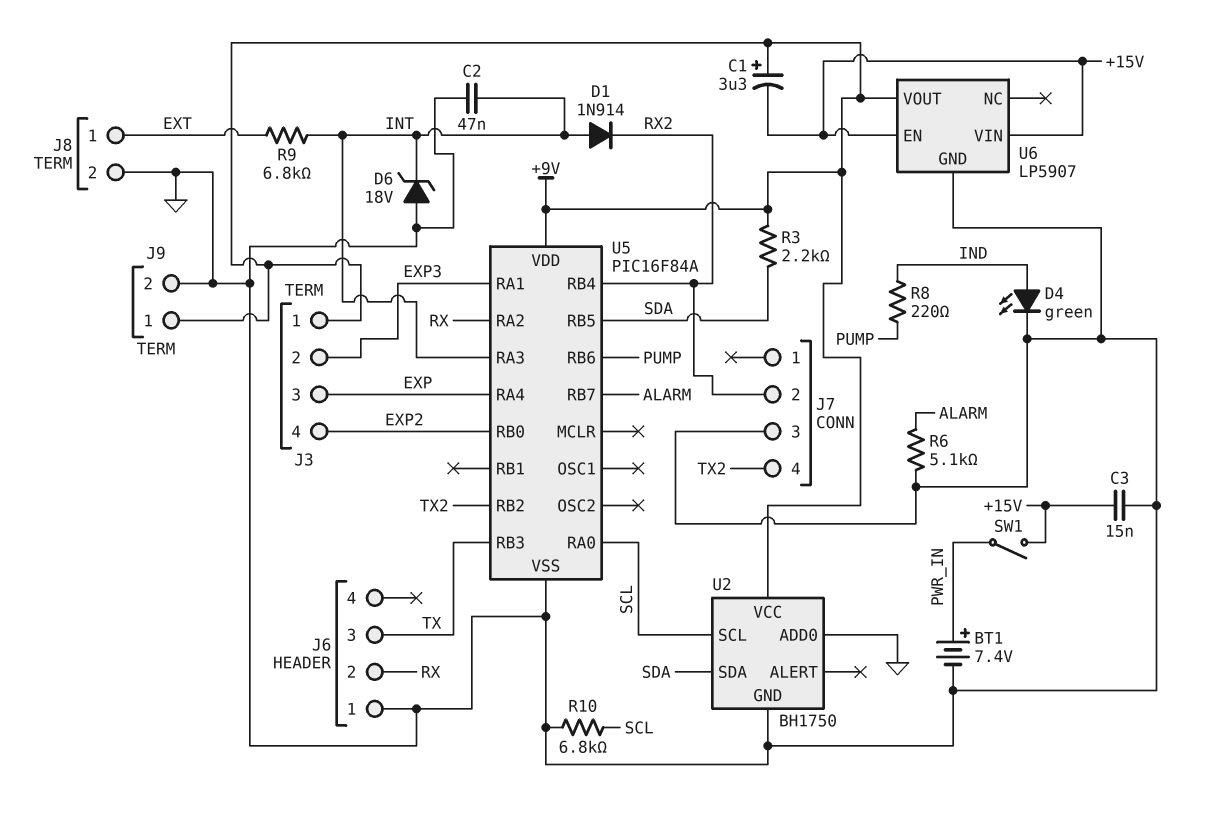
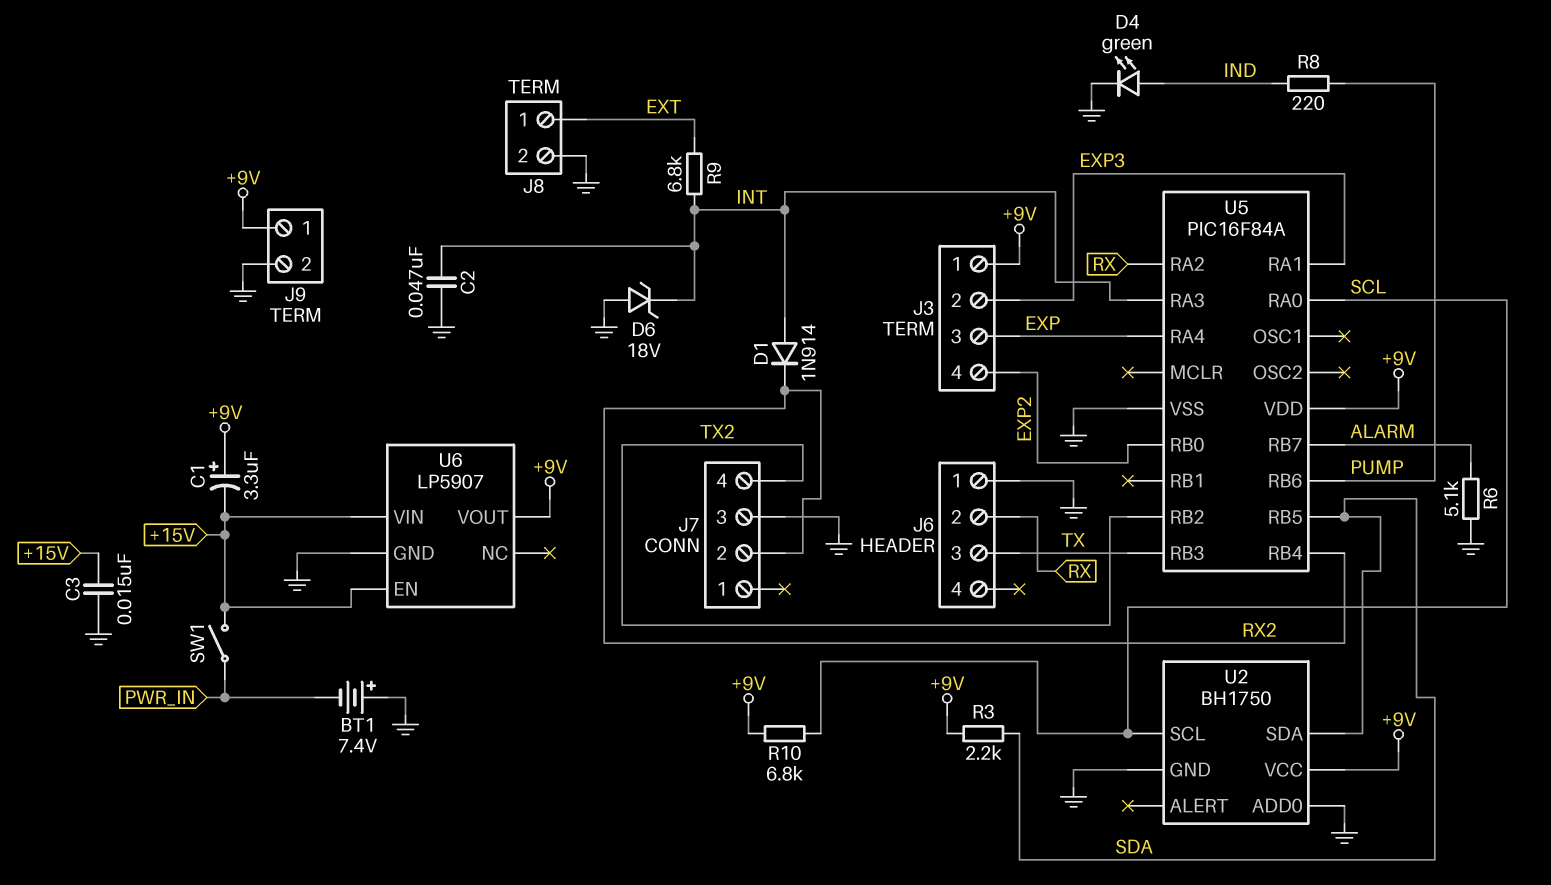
BT1: 7.4V (plus PWR_IN, minus GND) -> 7.4V (plus GND, minus PWR_IN)
R10: 6.8k (GND, SCL) -> 6.8k (+9V, SCL)

